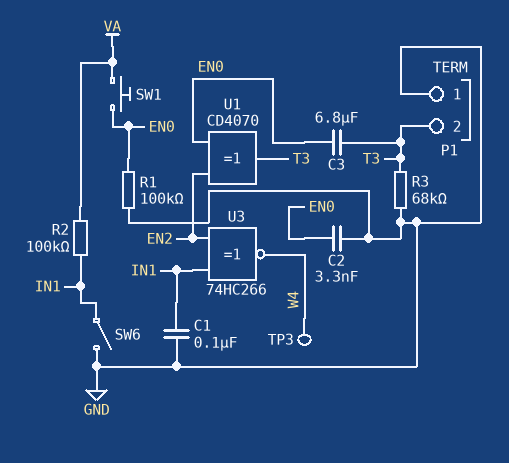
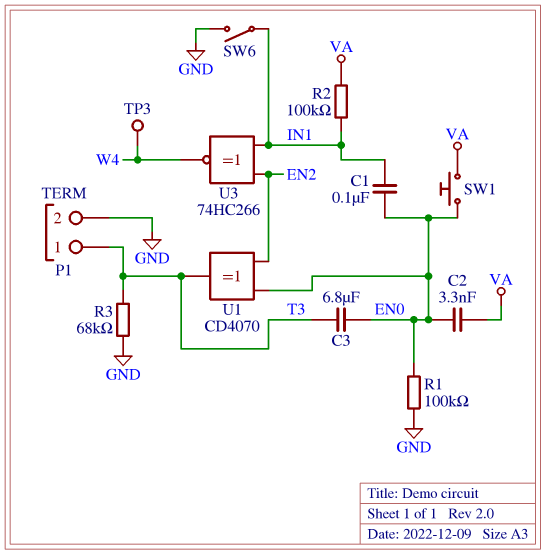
C1: 100nF (GND, IN1) -> 100nF (EN0, IN1)
C2: 3.3nF (EN0, GND) -> 3.3nF (EN0, VA)
P1 pin 1: GND -> T3
P1 pin 2: T3 -> GND

